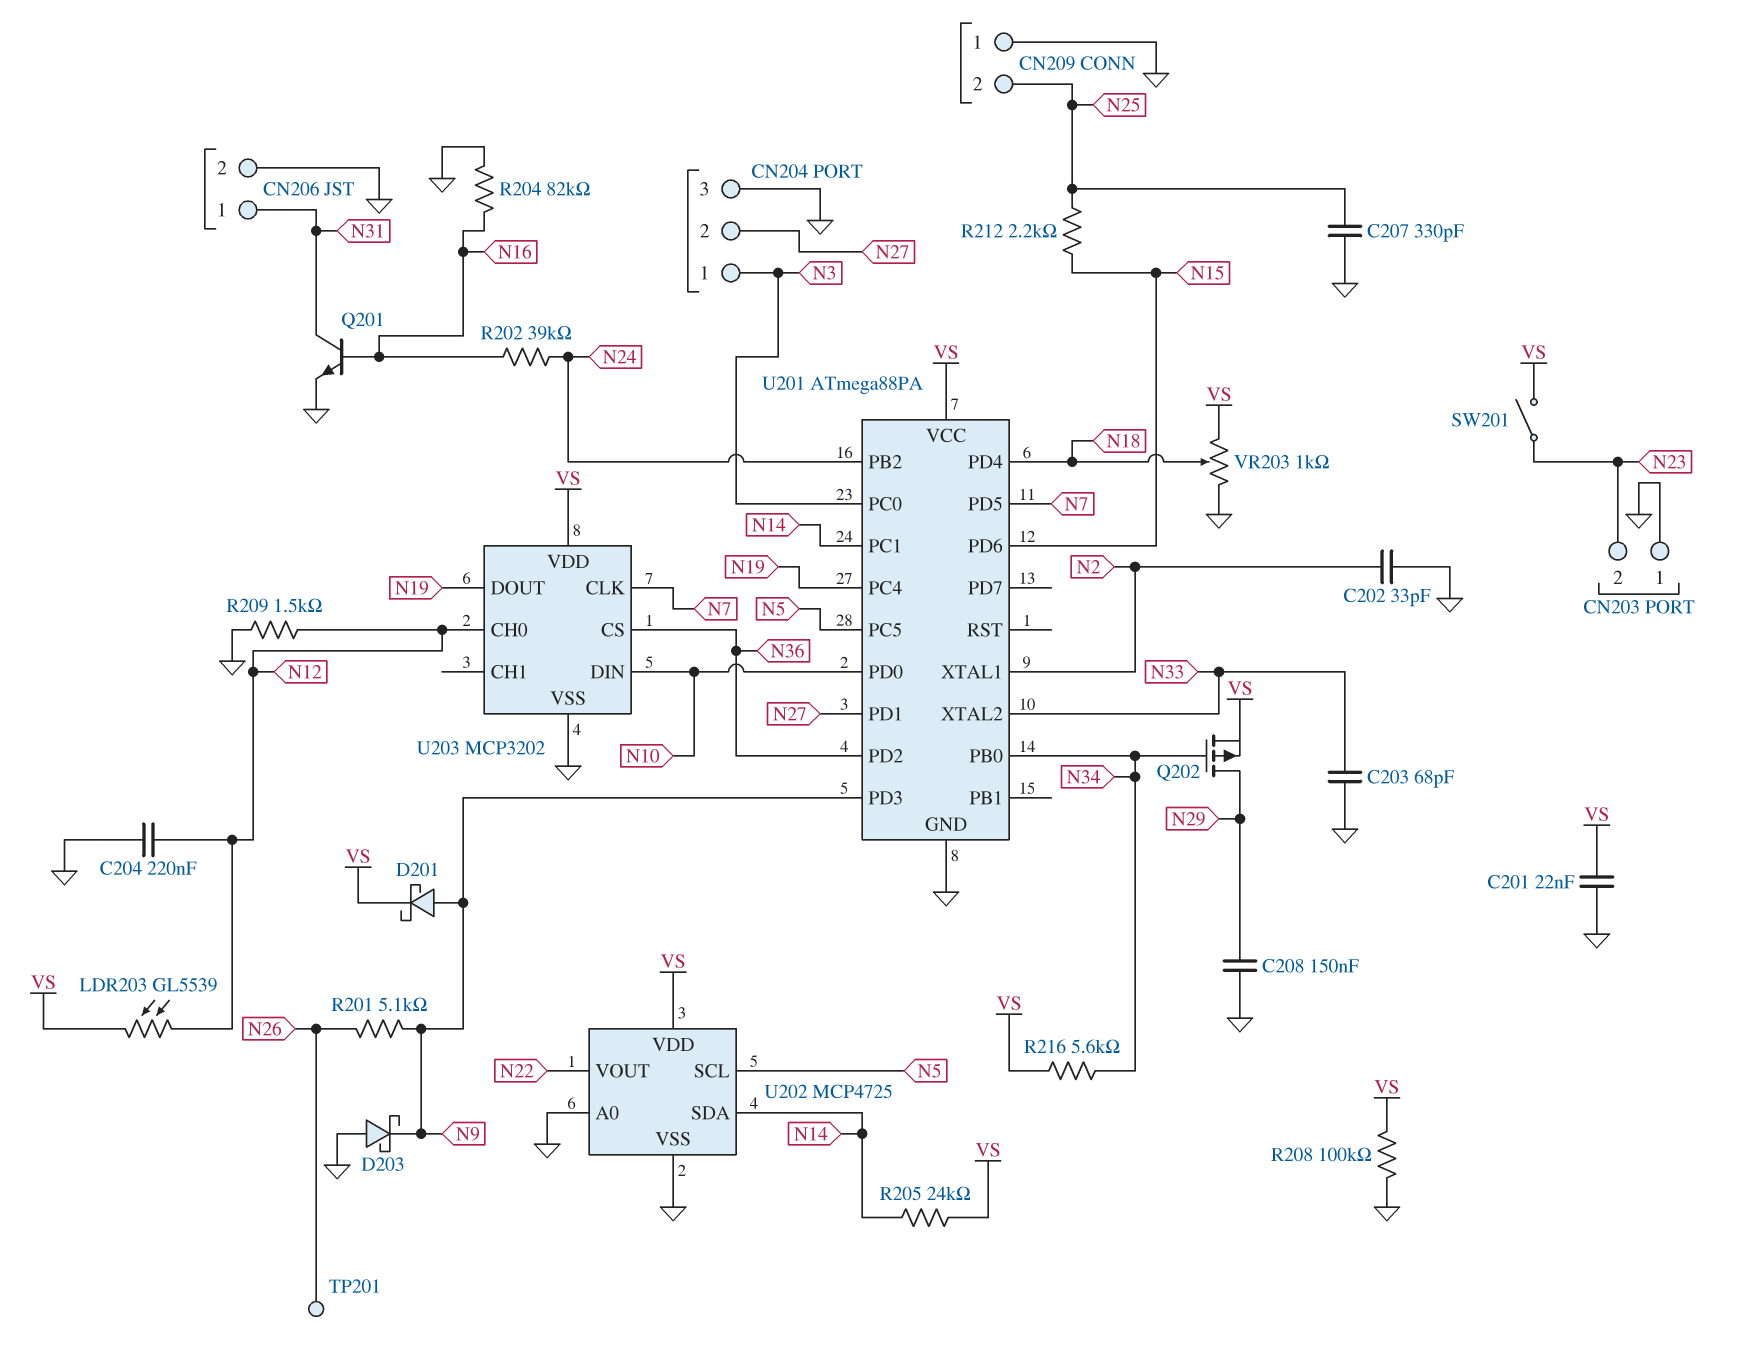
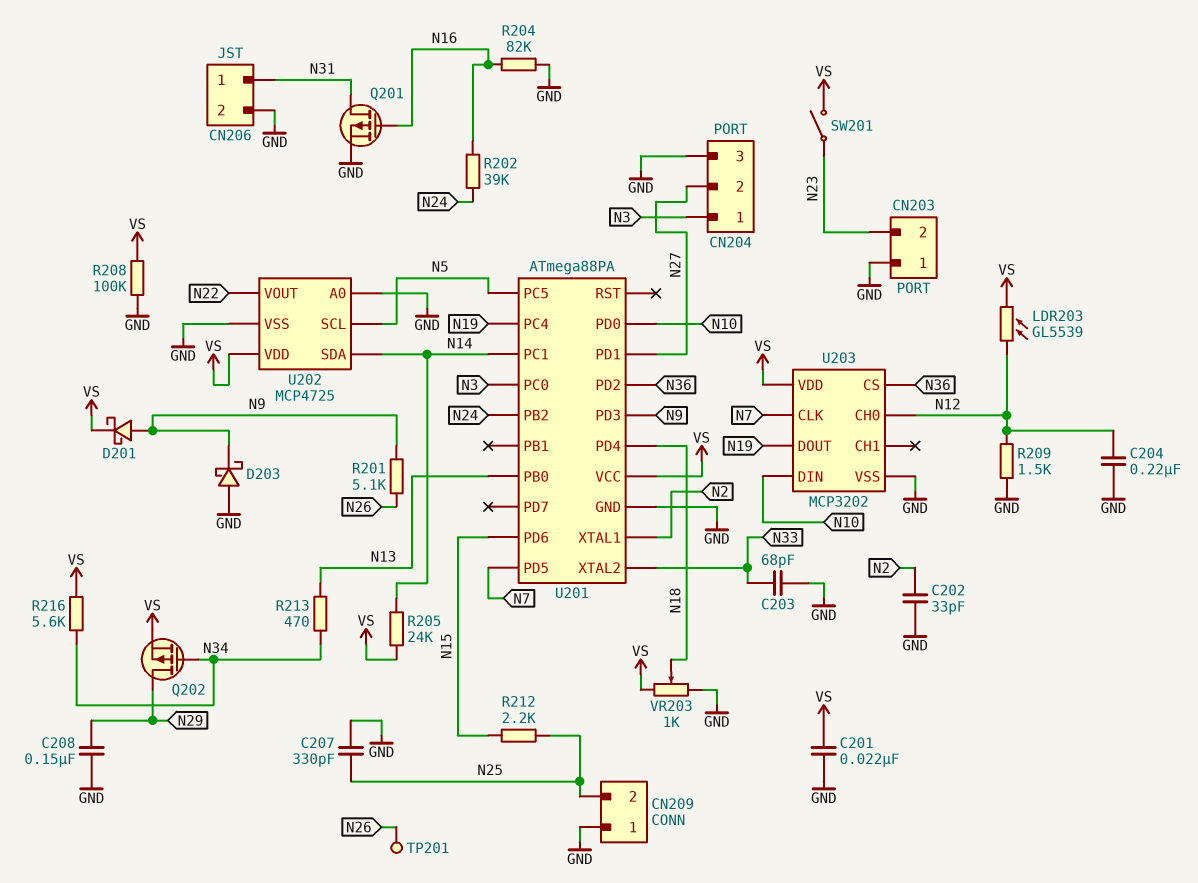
Q201: NPN (B N16, C N31, E GND) -> PMOS (G N16, D N31, S GND)
R213: none -> 470 (N13, N34)
U201 pin PB0: N34 -> N13

